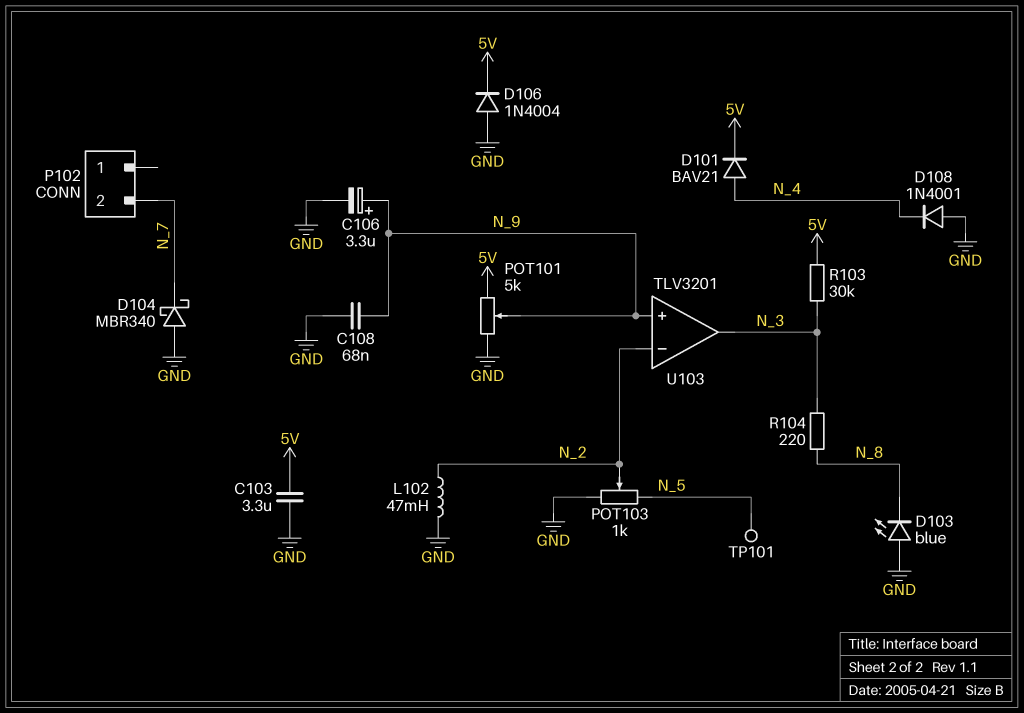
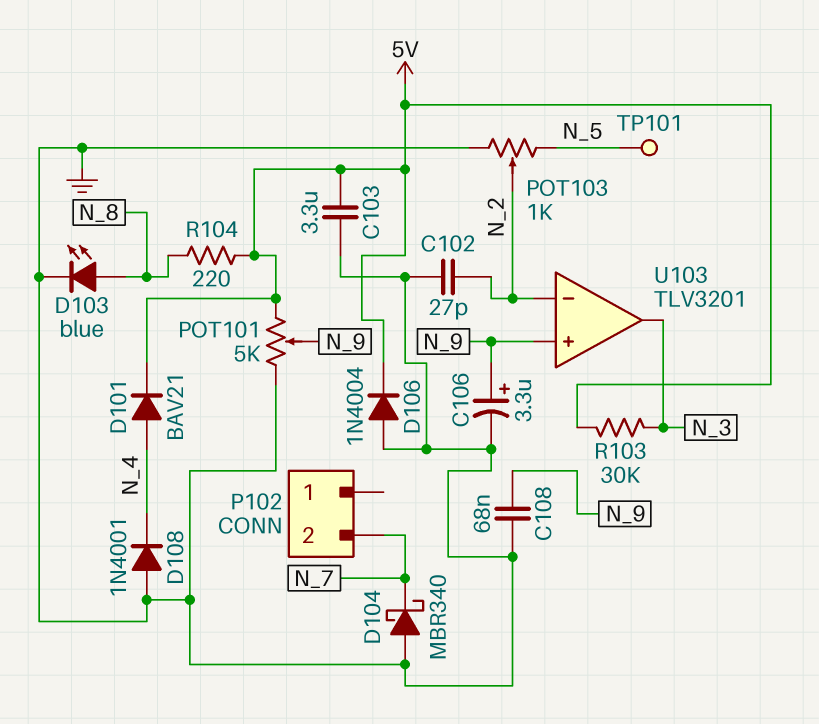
C102: none -> 27pF (GND, N_2)
D103: LED blue (A GND, K N_8) -> LED blue (A N_8, K GND)
L102: 47mH (GND, N_2) -> none
R104: 220 (N_3, N_8) -> 220 (5V, N_8)

